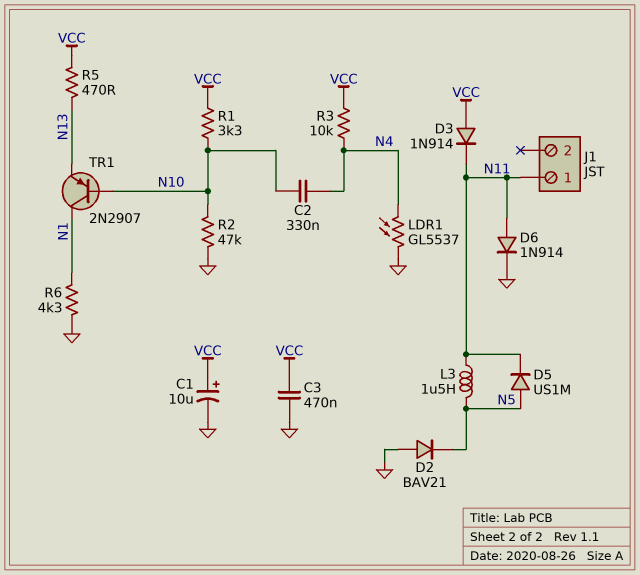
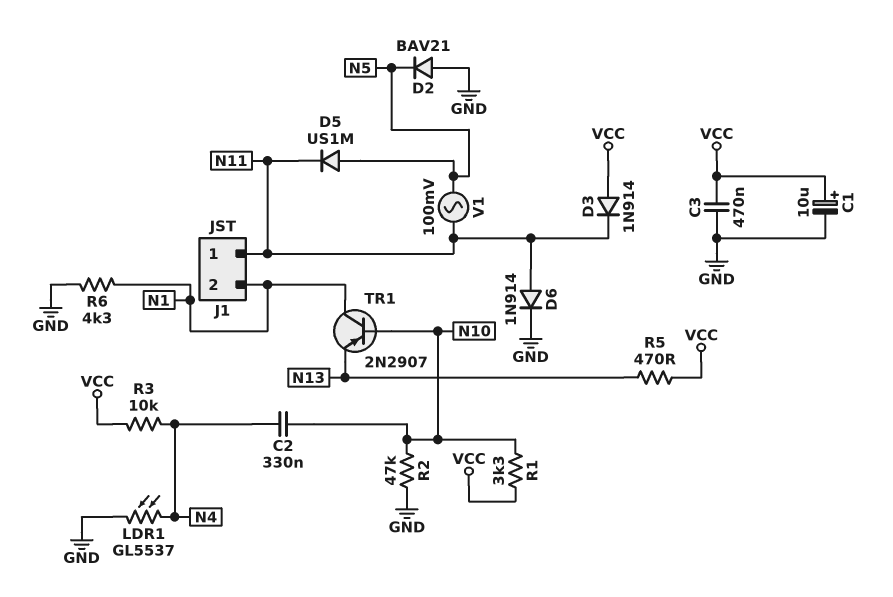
J1 pin 2: none -> N1
L3: 1.5uH (N5, N11) -> none
V1: none -> AC 100mV (N5, N11)

